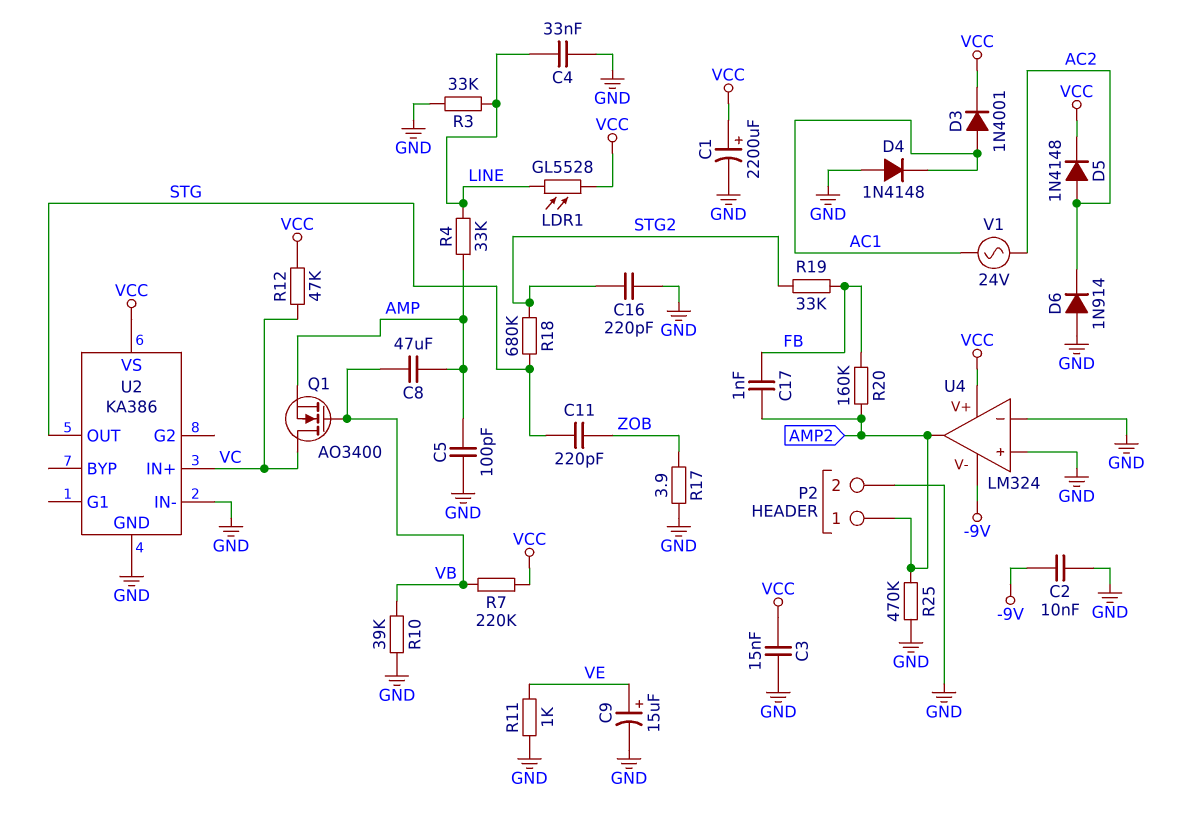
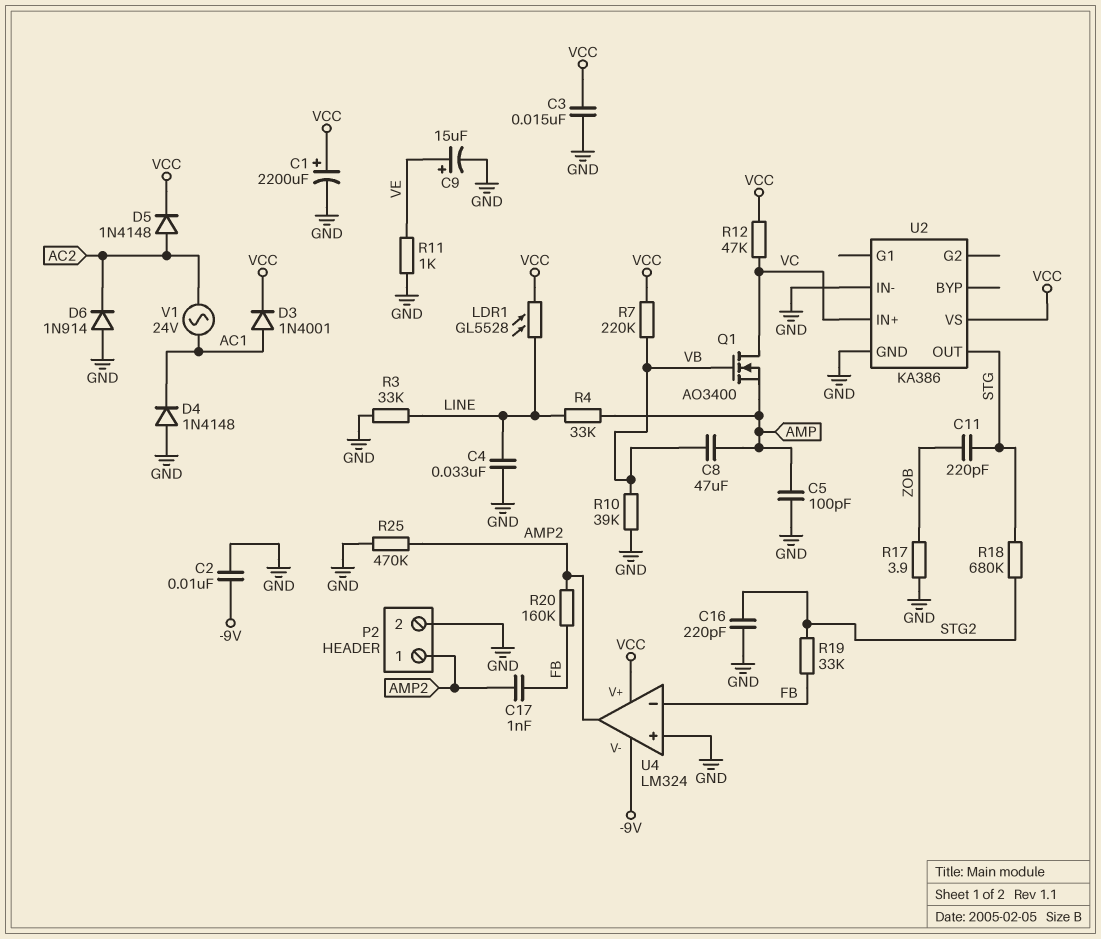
U4 pin in-: GND -> FB

